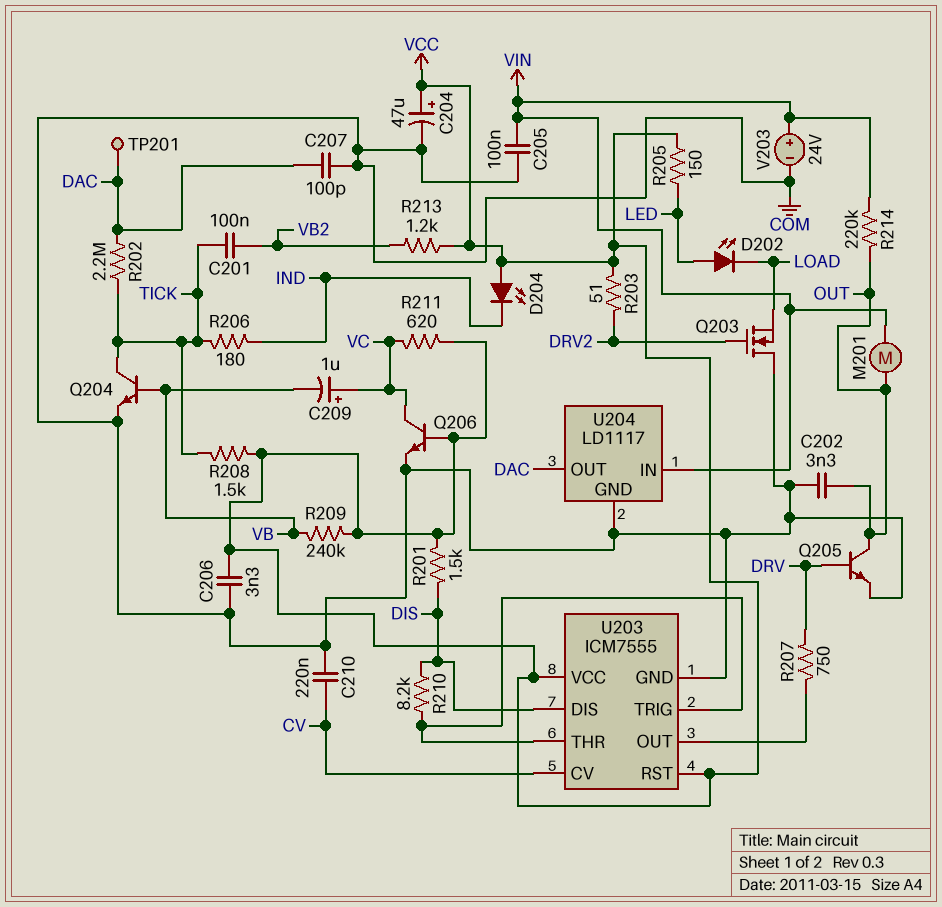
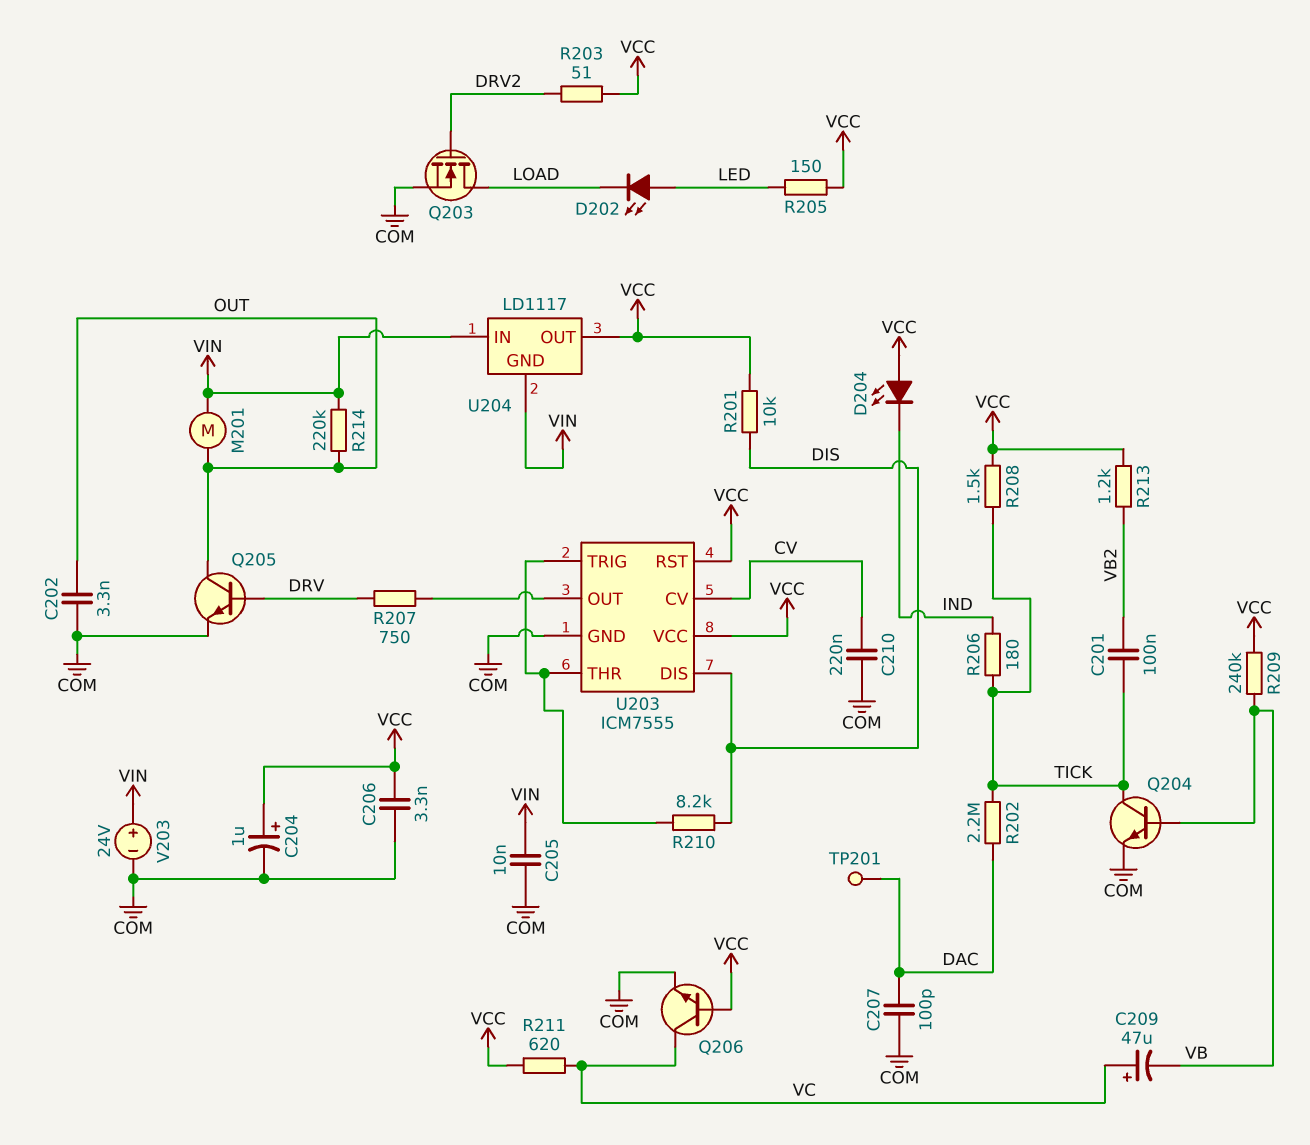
C204: 47uF (plus VCC, minus COM) -> 1uF (plus VCC, minus COM)
C205: 100nF (COM, VIN) -> 10nF (COM, VIN)
C209: 1uF (plus VC, minus VB) -> 47uF (plus VC, minus VB)
Q203: NMOS (G DRV2, D COM, S LOAD) -> NMOS (G DRV2, D LOAD, S COM)
R201: 1.5k (DIS, VCC) -> 10k (DIS, VCC)
U204 pin GND: COM -> VIN
U204 pin OUT: DAC -> VCC

